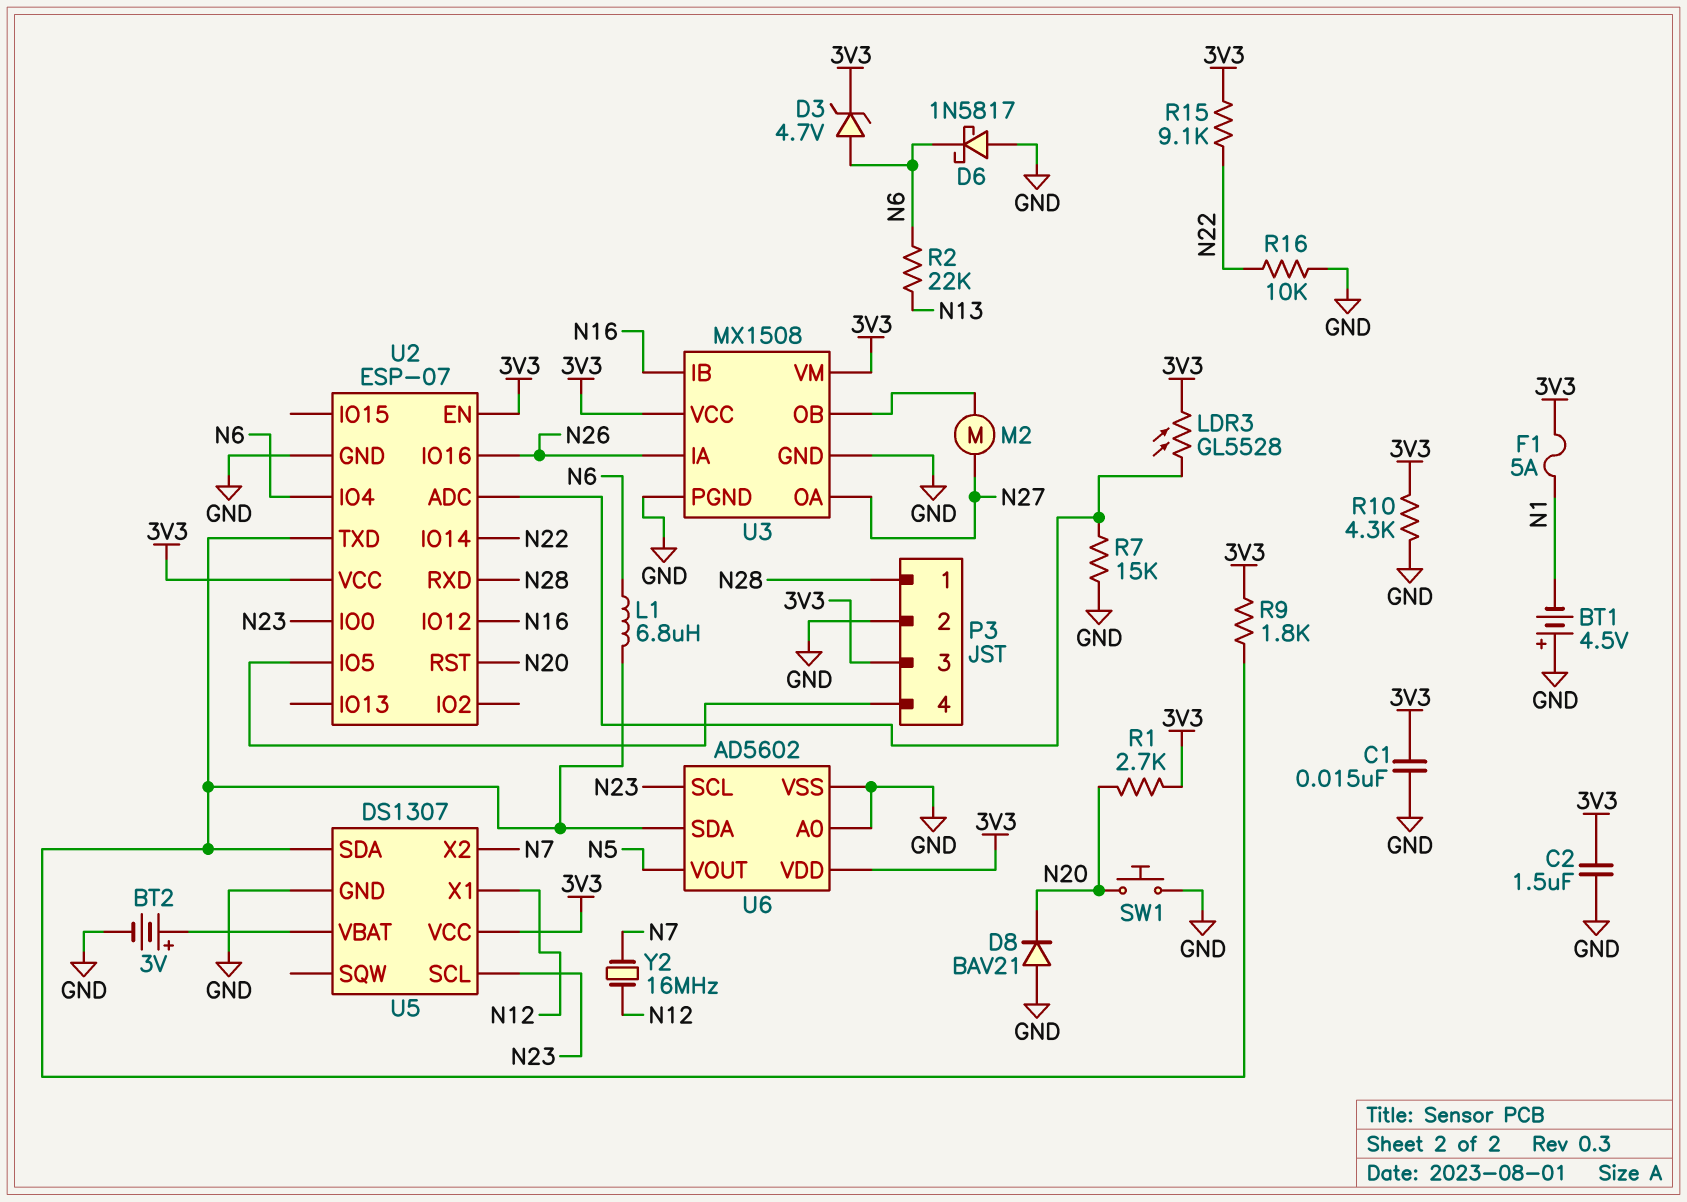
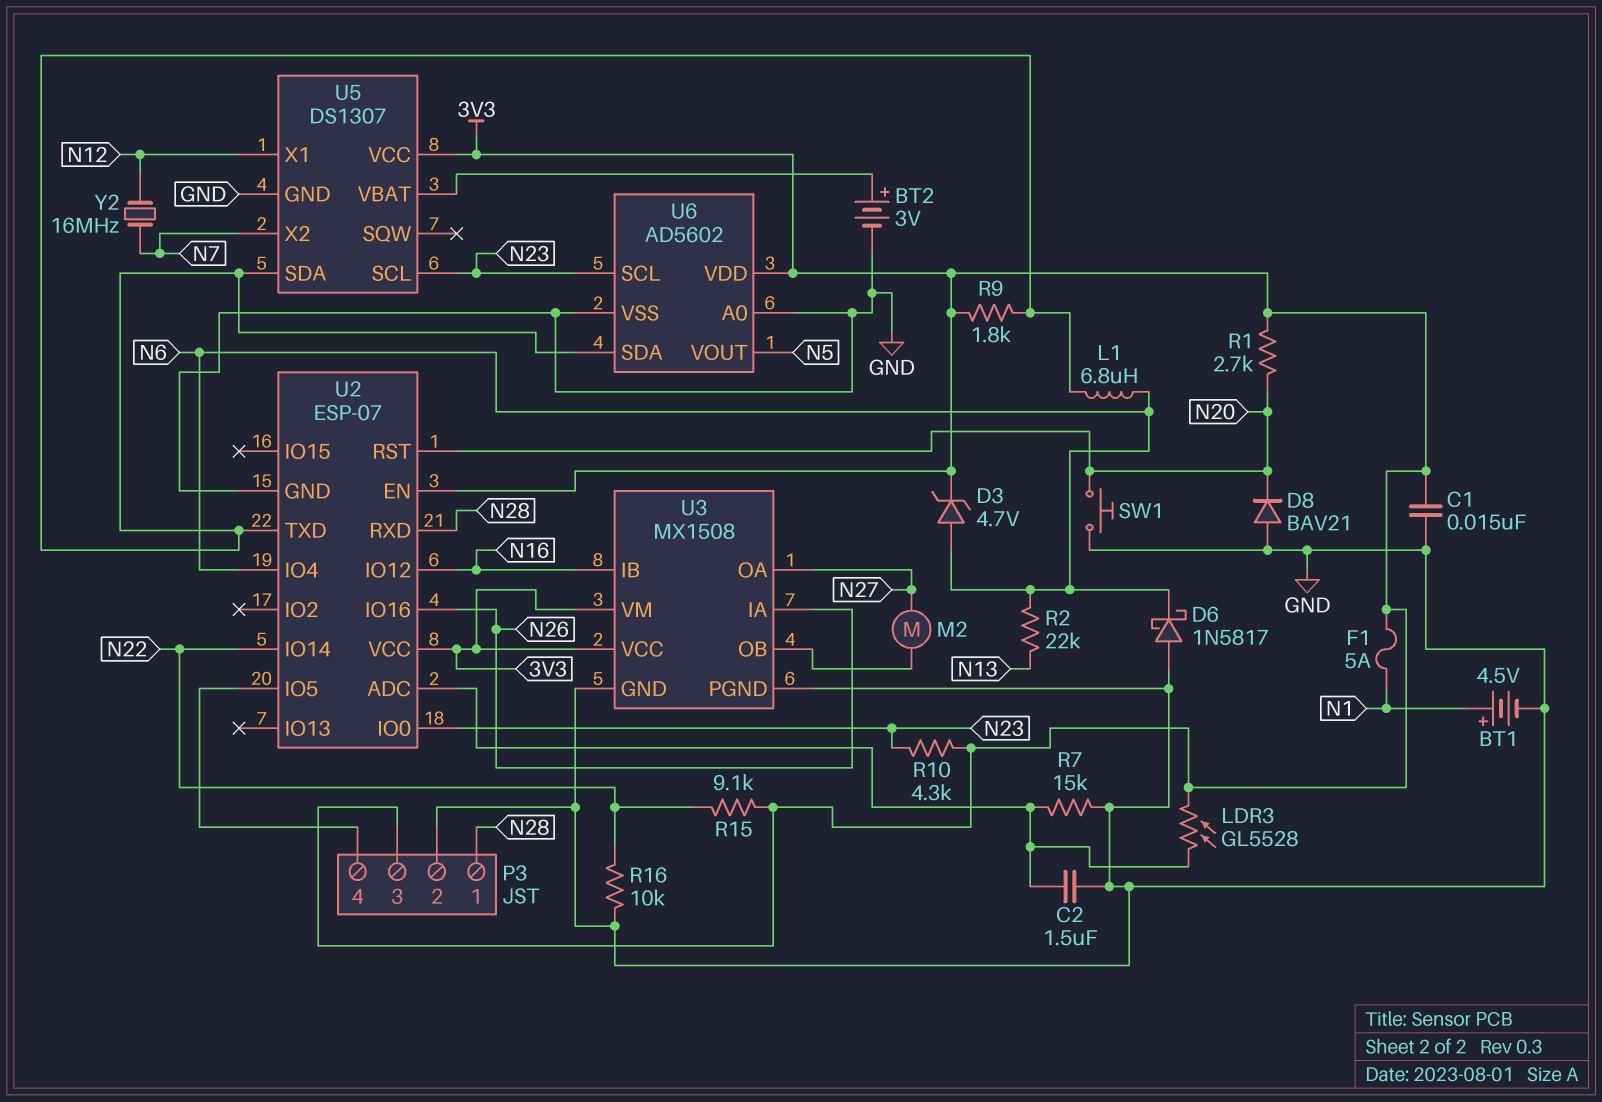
BT1: 4.5V (plus GND, minus N1) -> 4.5V (plus N1, minus GND)
C2: 1.5uF (3V3, GND) -> 1.5uF (GND, U2/ADC)
R10: 4.3k (3V3, GND) -> 4.3k (3V3, N23)

